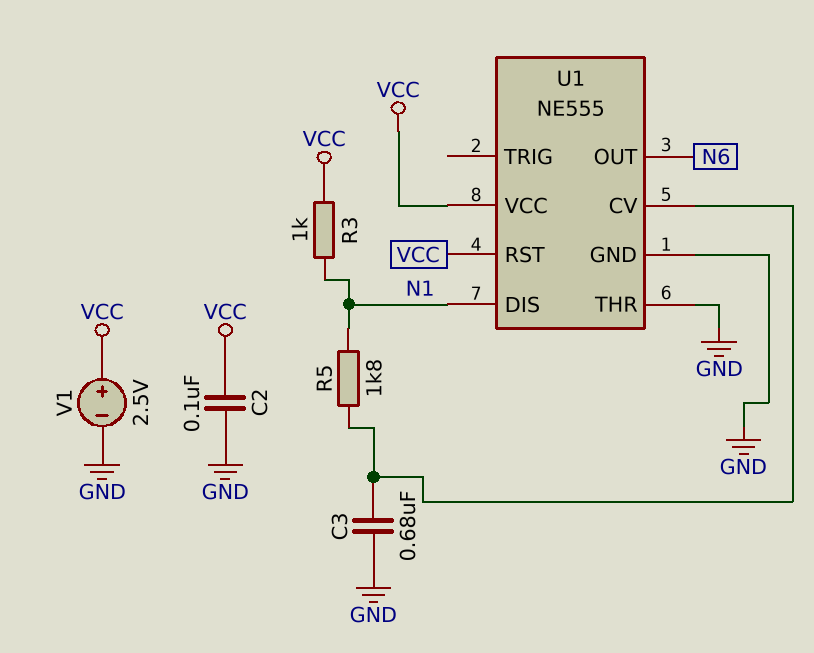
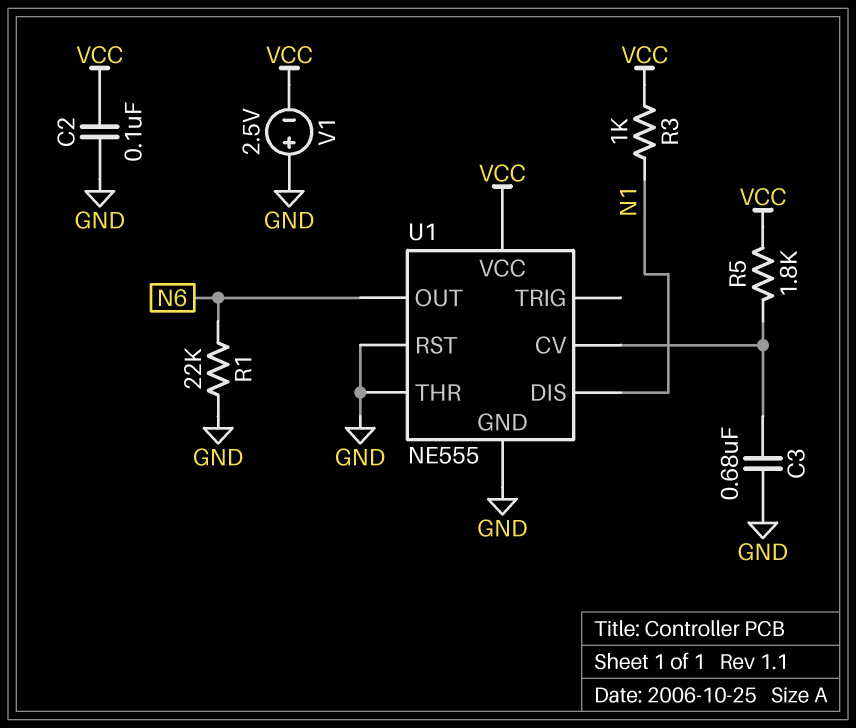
R1: none -> 22k (GND, N6)
R5: 1.8k (N1, U1/CV) -> 1.8k (U1/CV, VCC)
U1 pin RST: VCC -> GND
V1: 2.5V (plus VCC, minus GND) -> 2.5V (plus GND, minus VCC)

